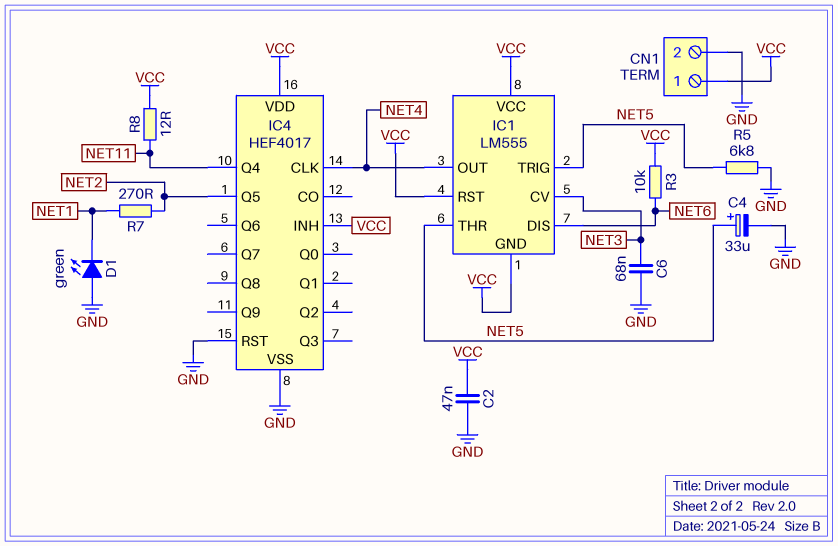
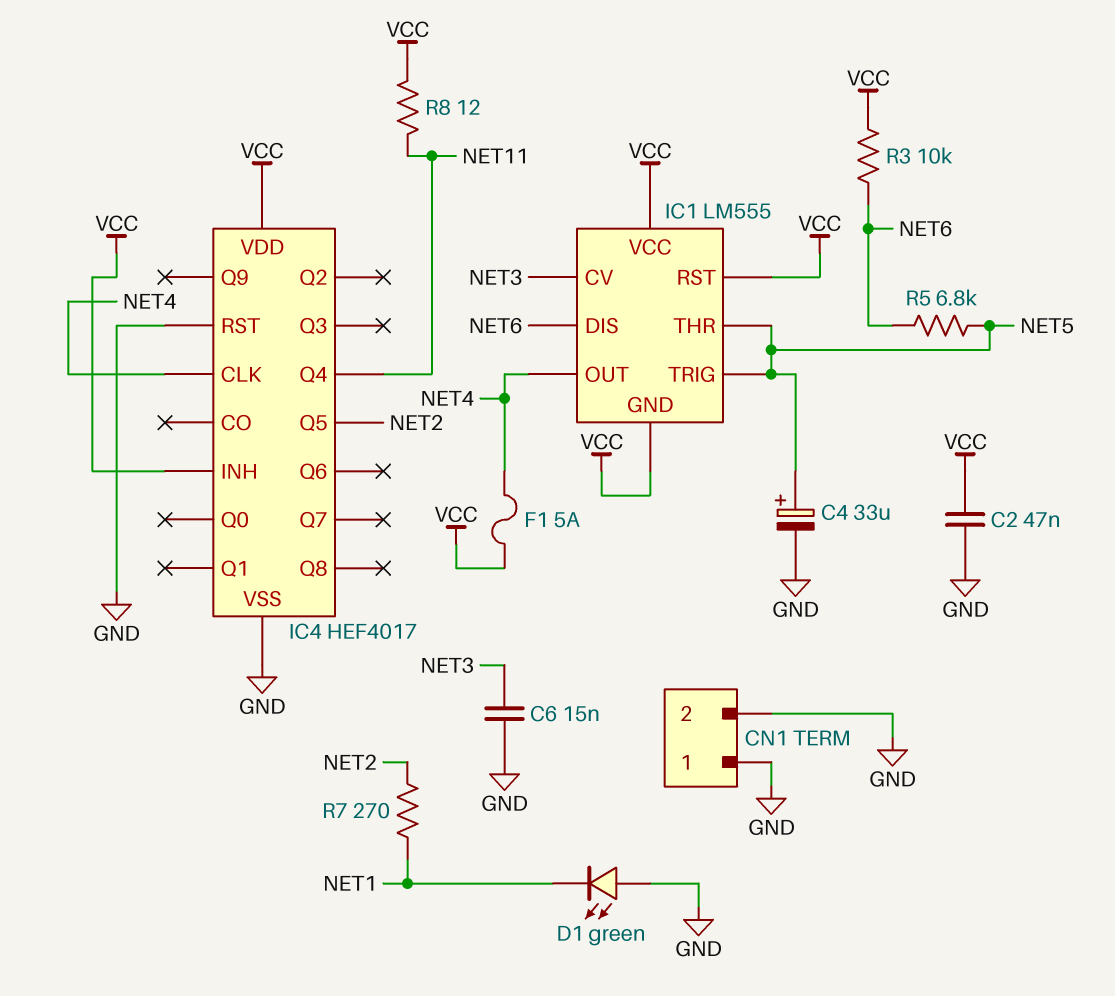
C6: 68nF (GND, NET3) -> 15nF (GND, NET3)
CN1 pin 1: VCC -> GND
F1: none -> 5A (NET4, VCC)
R5: 6.8k (GND, NET5) -> 6.8k (NET5, NET6)

